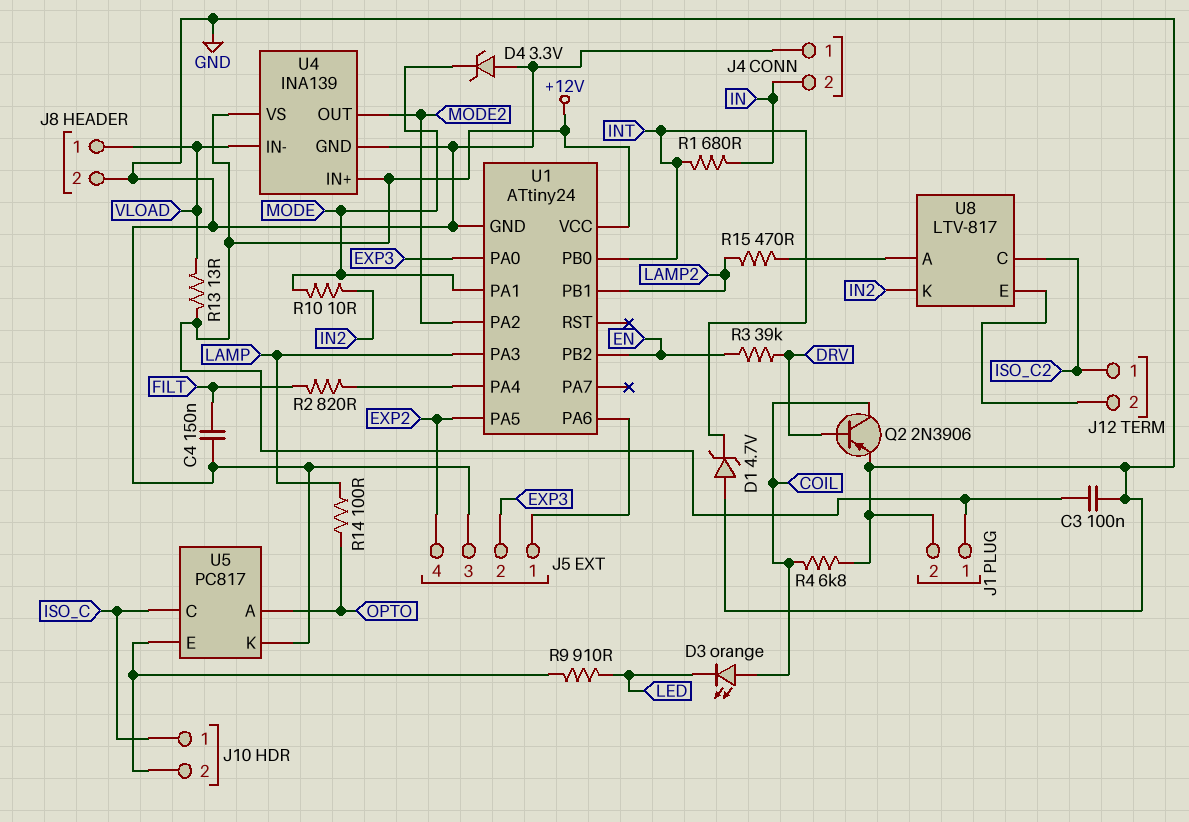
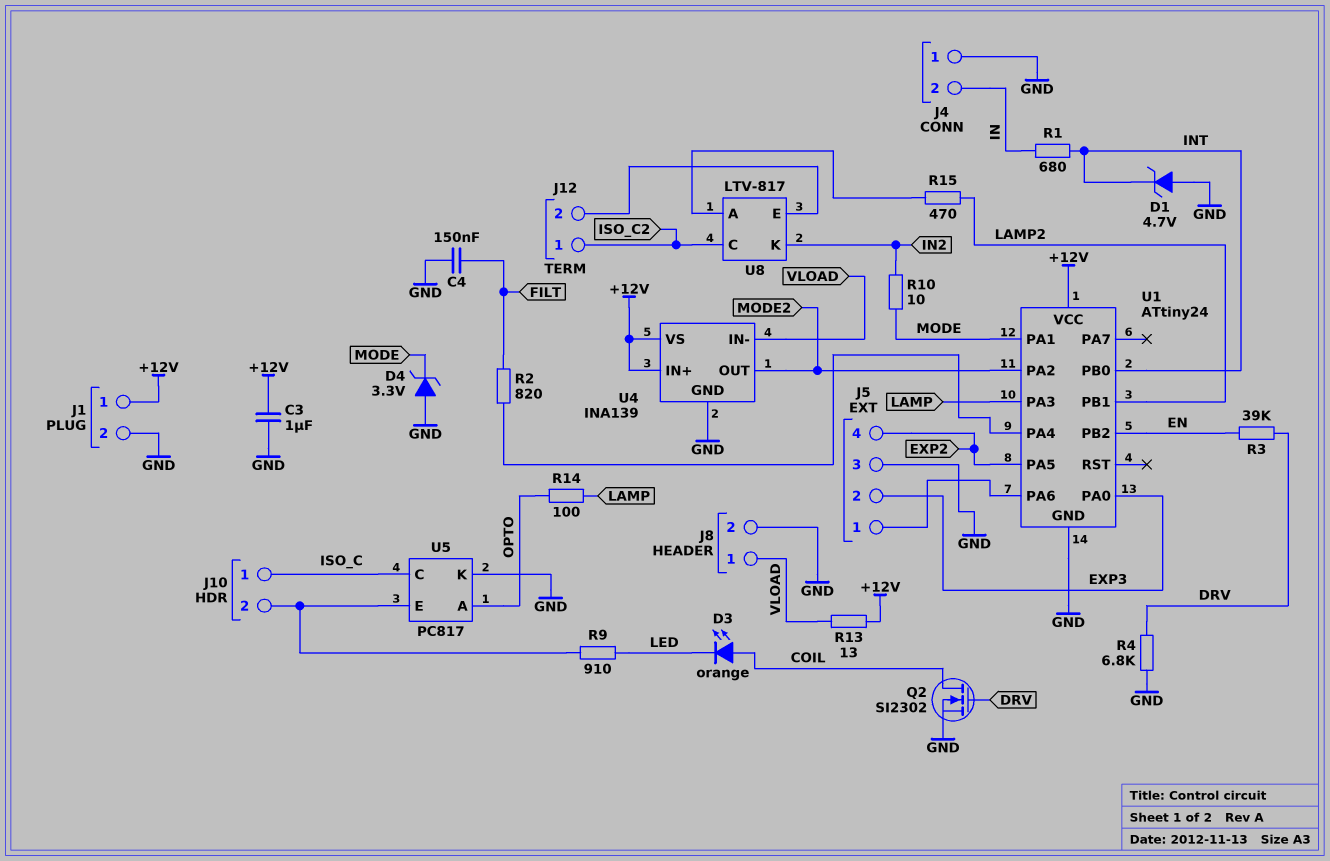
C3: 100nF (+12V, GND) -> 1uF (+12V, GND)
Q2: PNP 2N3906 (B DRV, C COIL, E GND) -> NMOS SI2302 (G DRV, D COIL, S GND)
R4: 6.8k (COIL, GND) -> 6.8k (DRV, GND)

